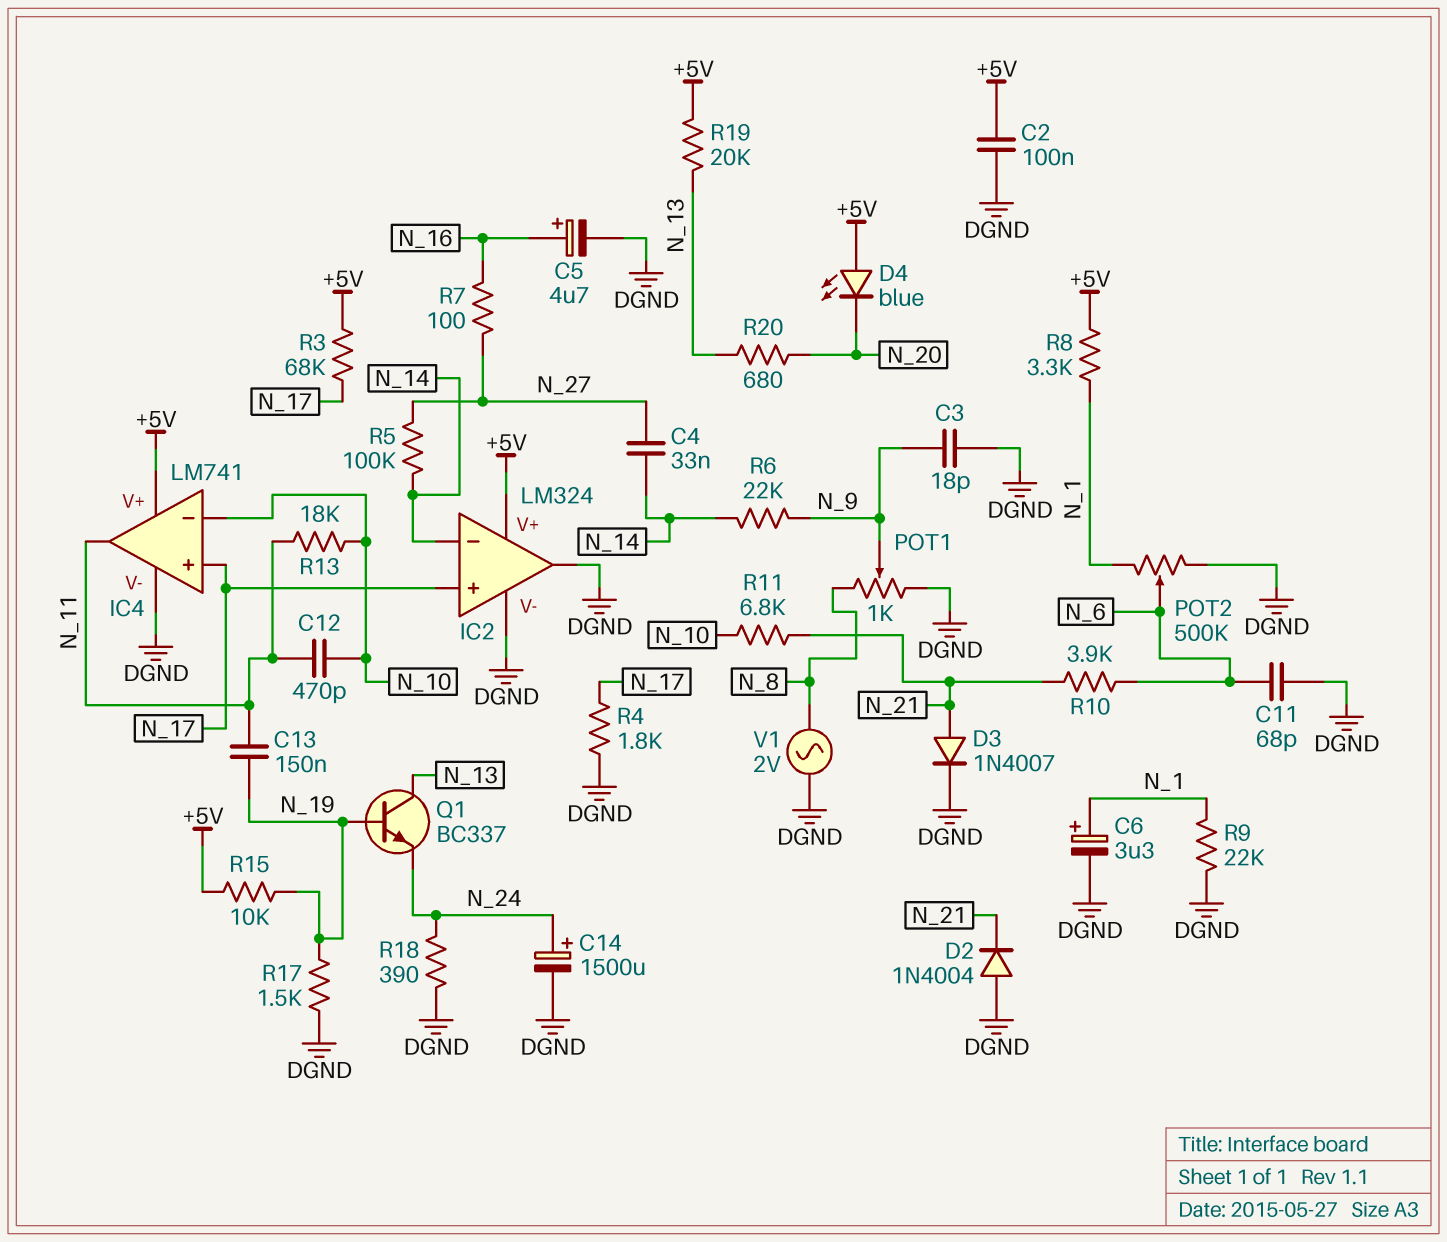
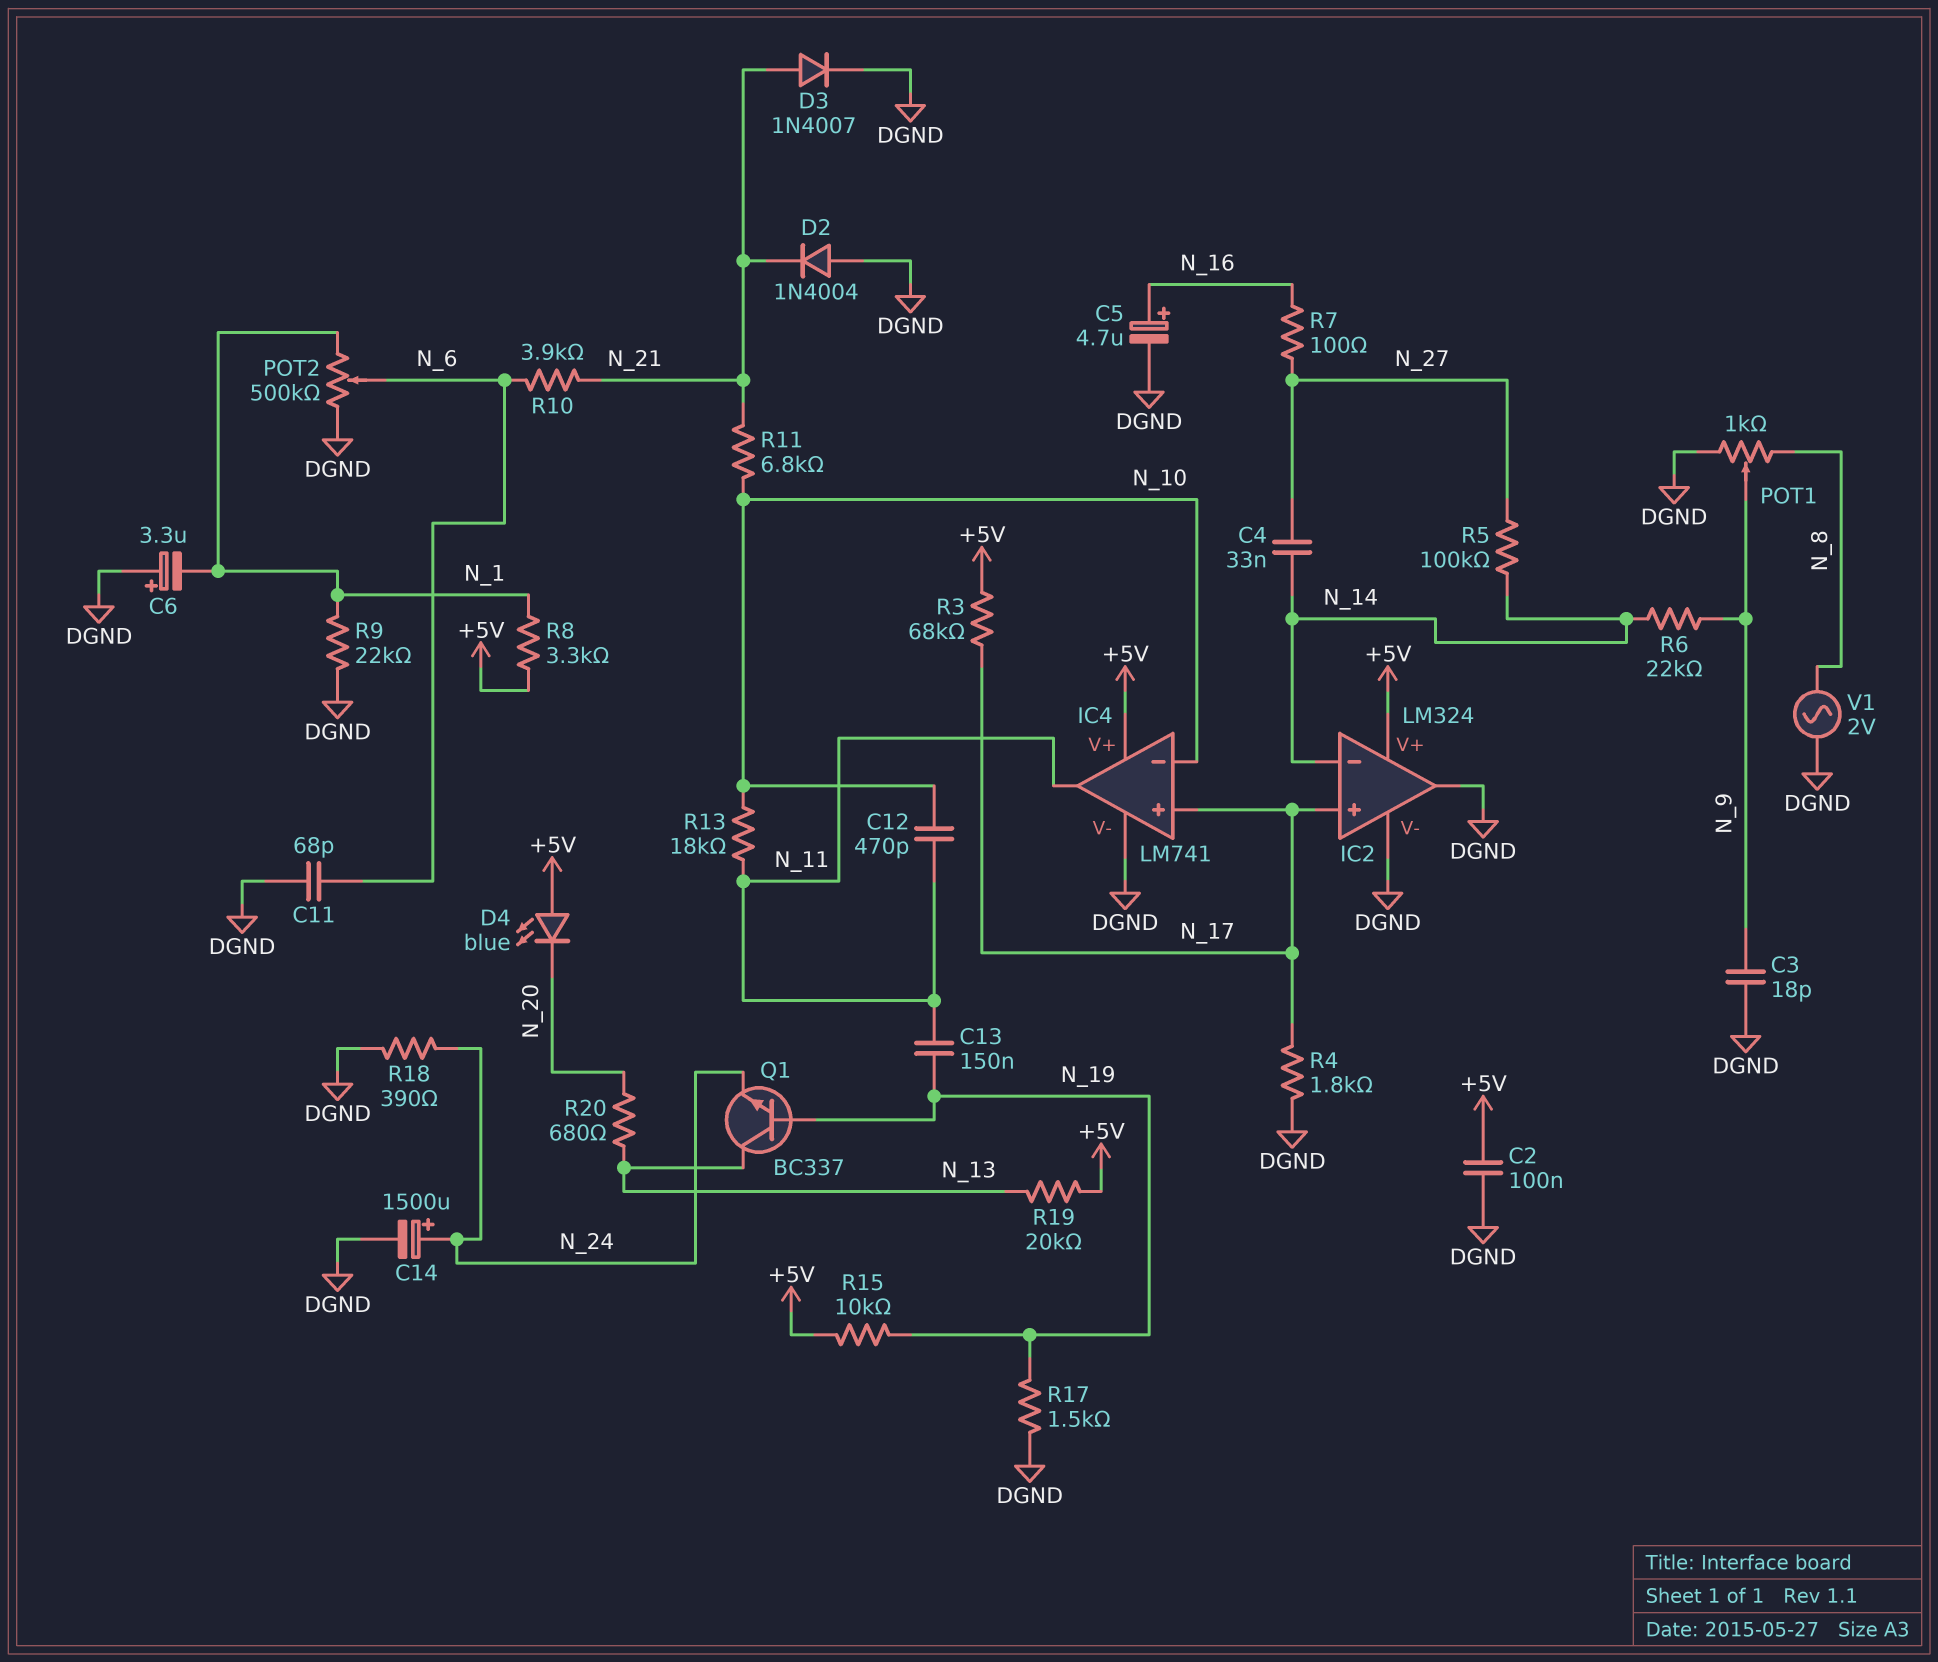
C6: 3.3uF (plus N_1, minus DGND) -> 3.3uF (plus DGND, minus N_1)

